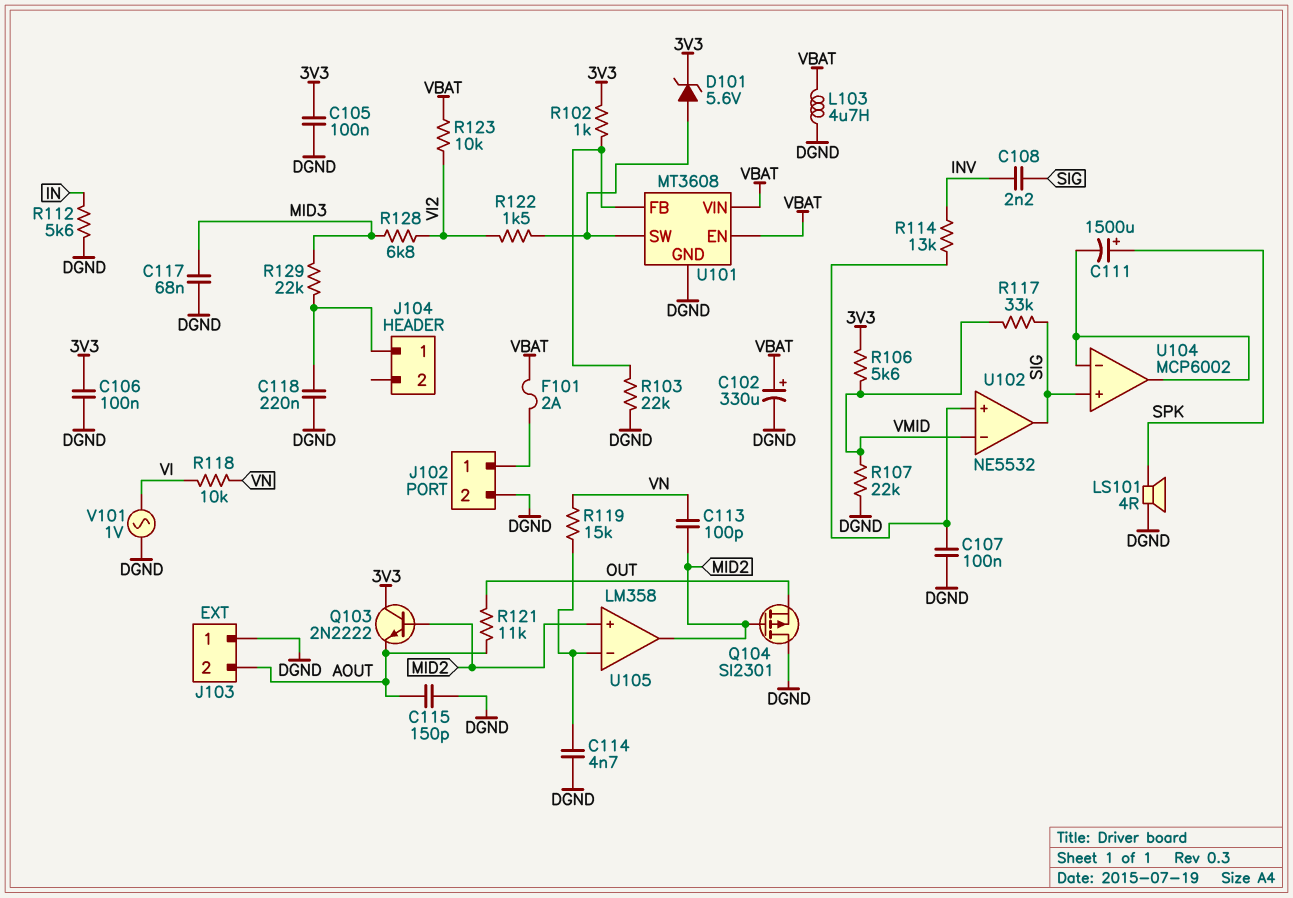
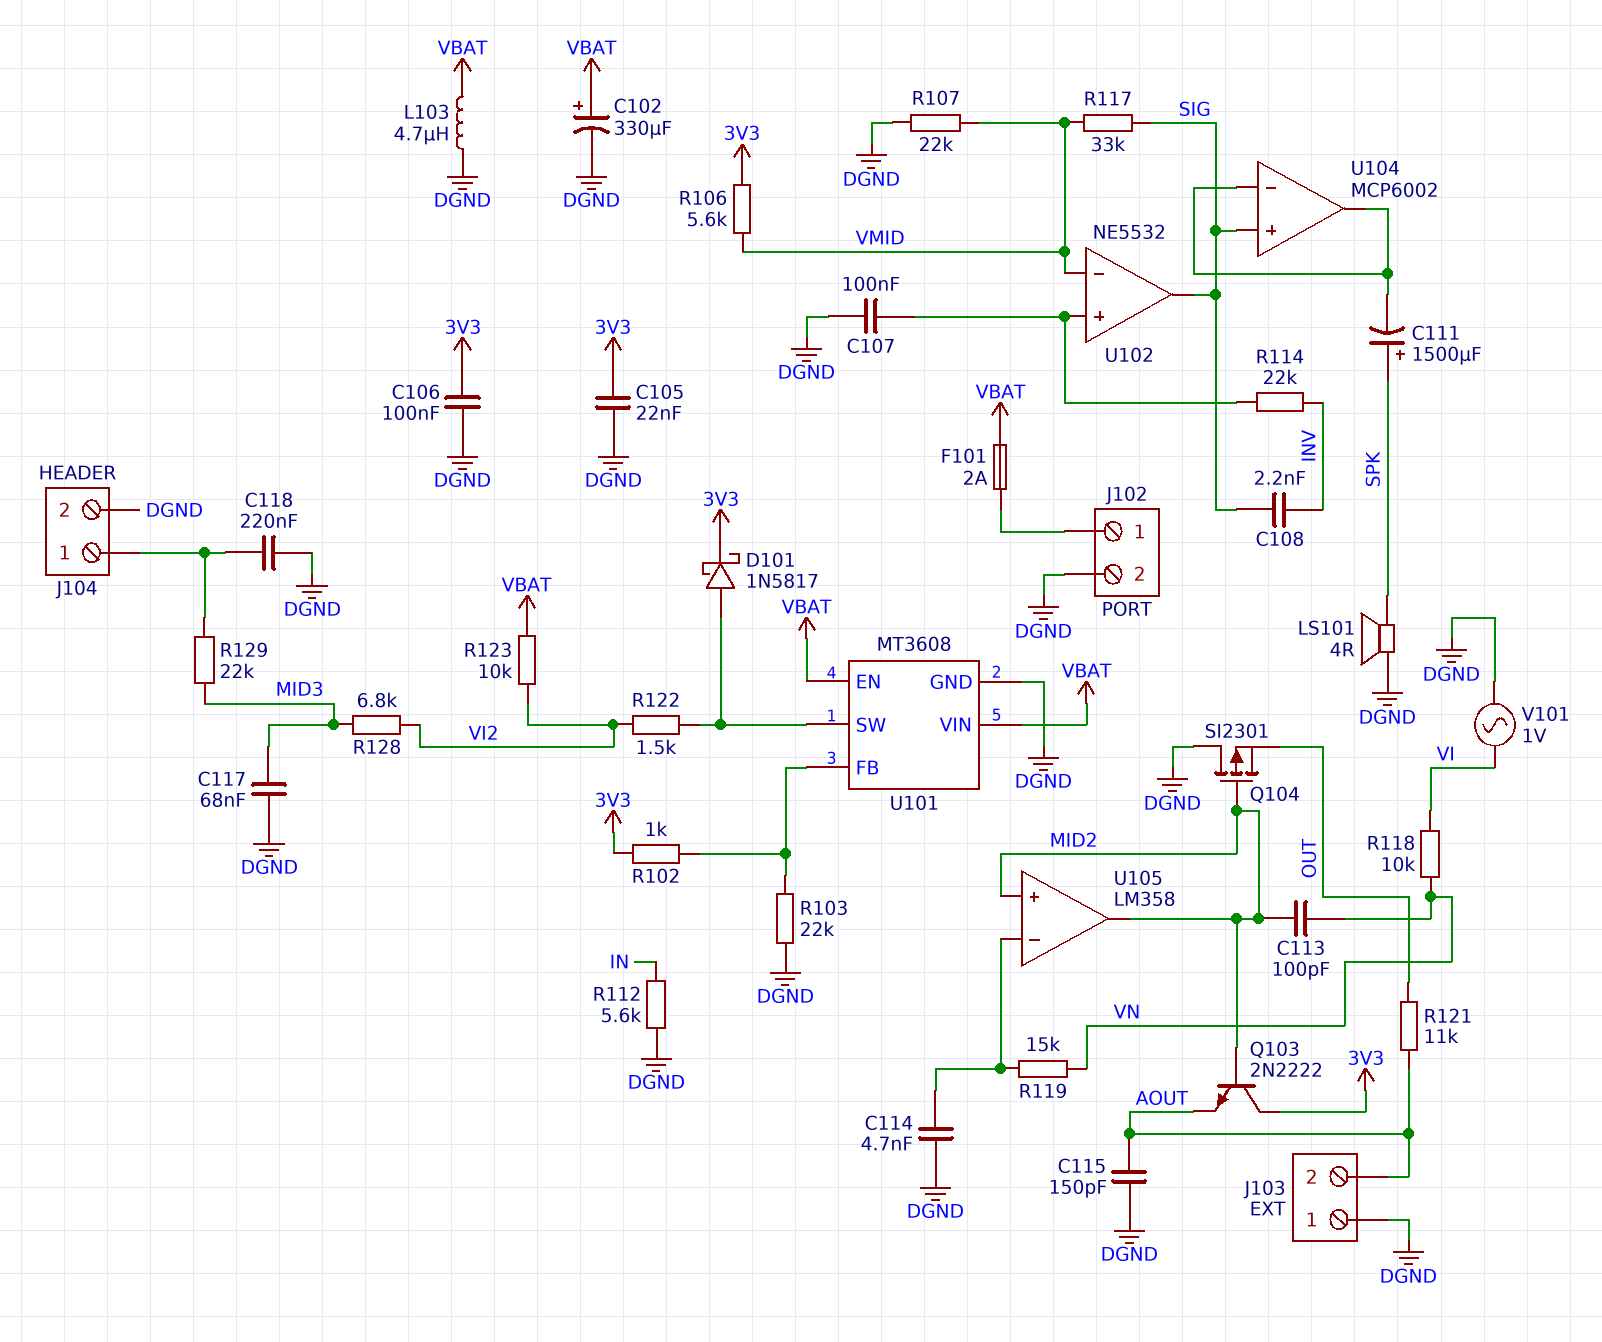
C105: 100nF (3V3, DGND) -> 22nF (3V3, DGND)
D101: zener 5.6V (A U101/SW, K 3V3) -> schottky 1N5817 (A U101/SW, K 3V3)
J104 pin 2: none -> DGND
R114: 13k (INV, U102/in+) -> 22k (INV, U102/in+)

